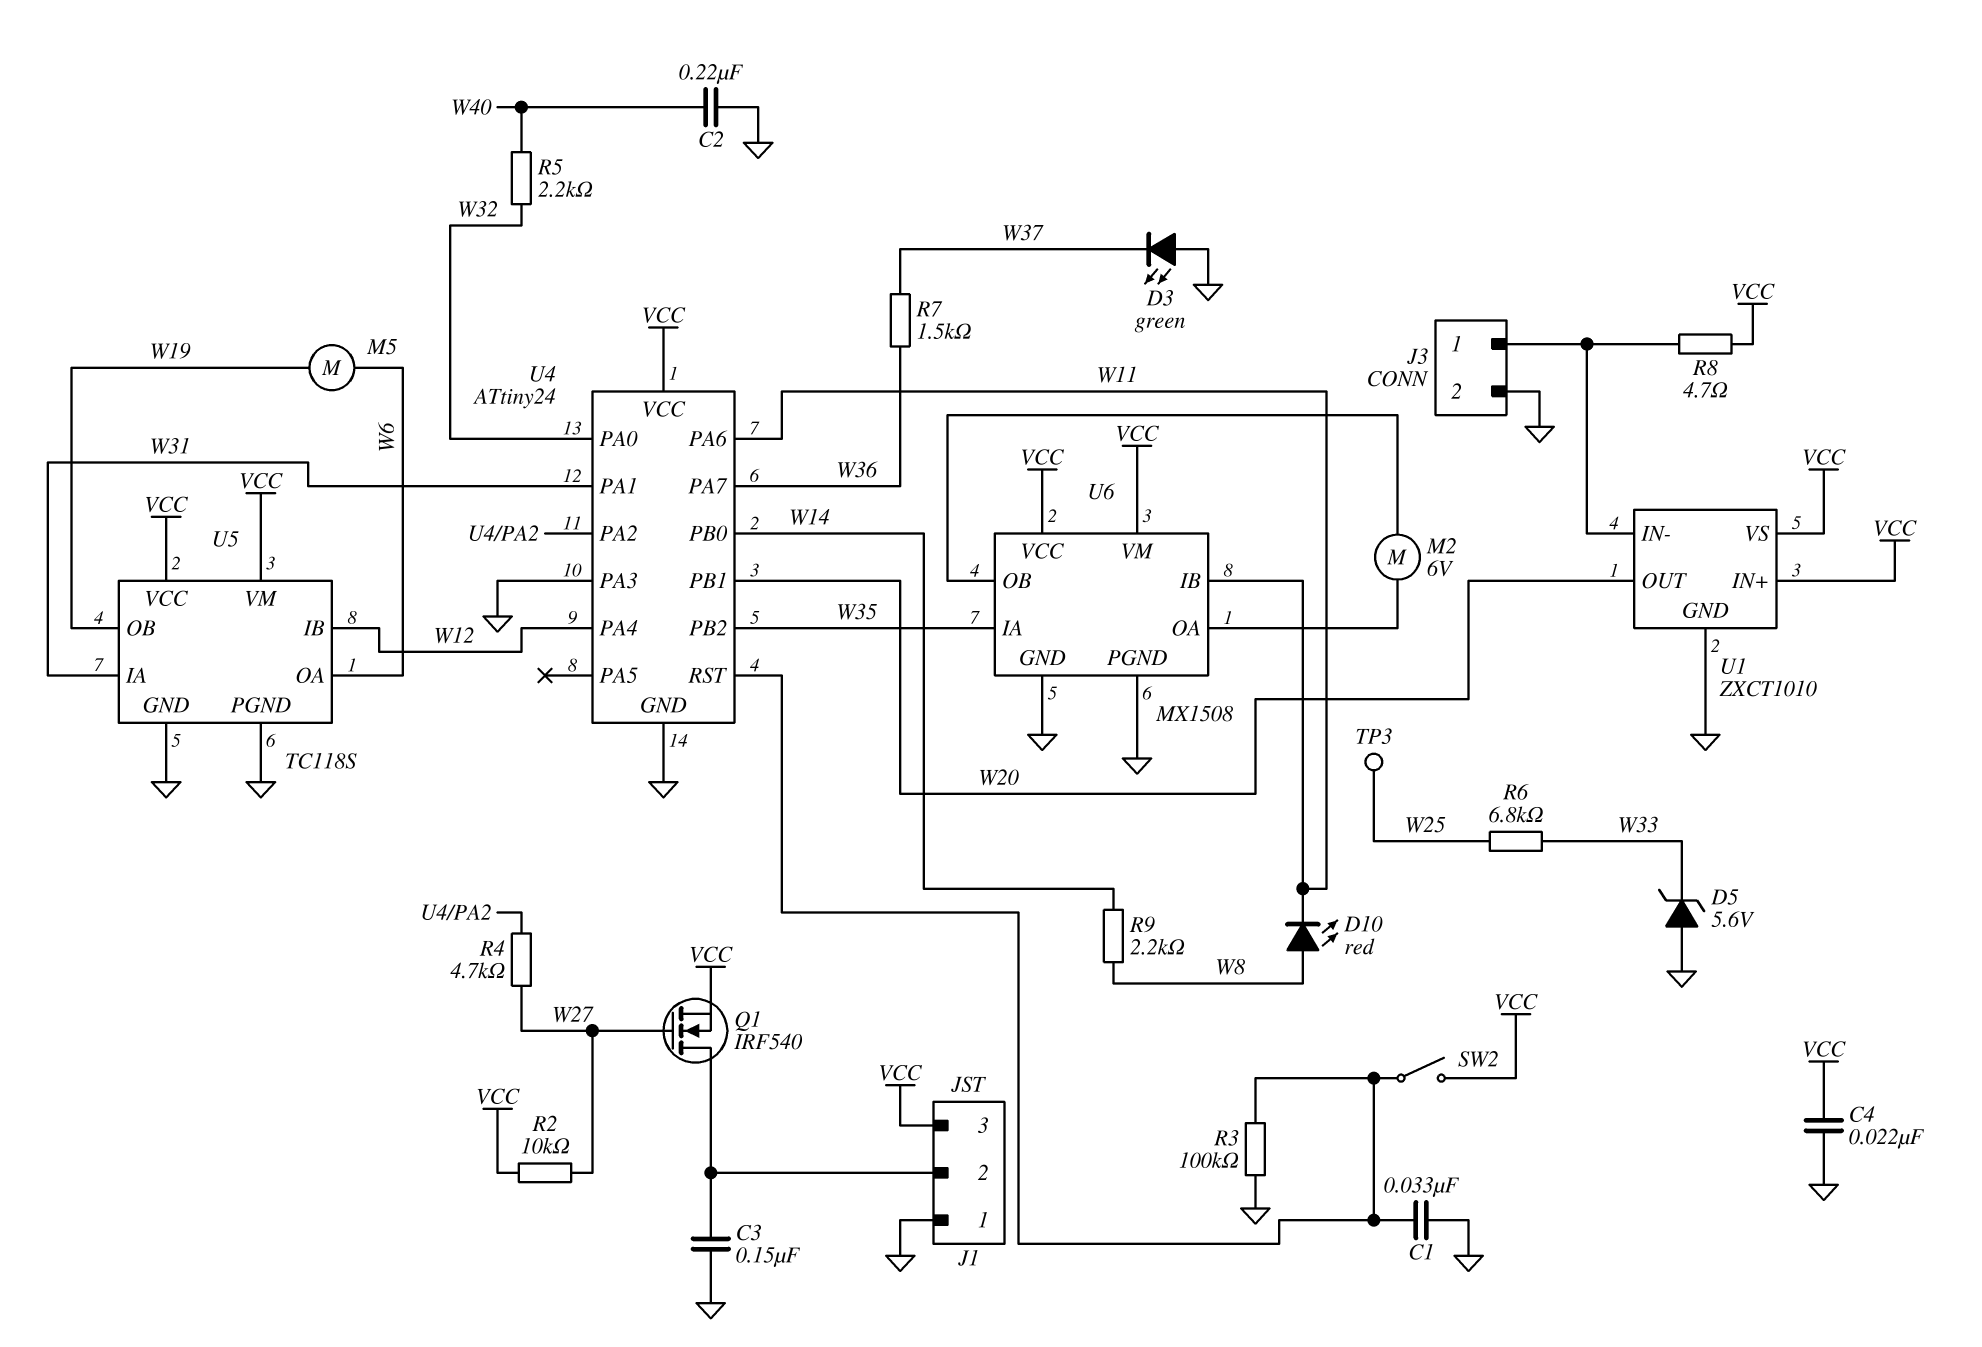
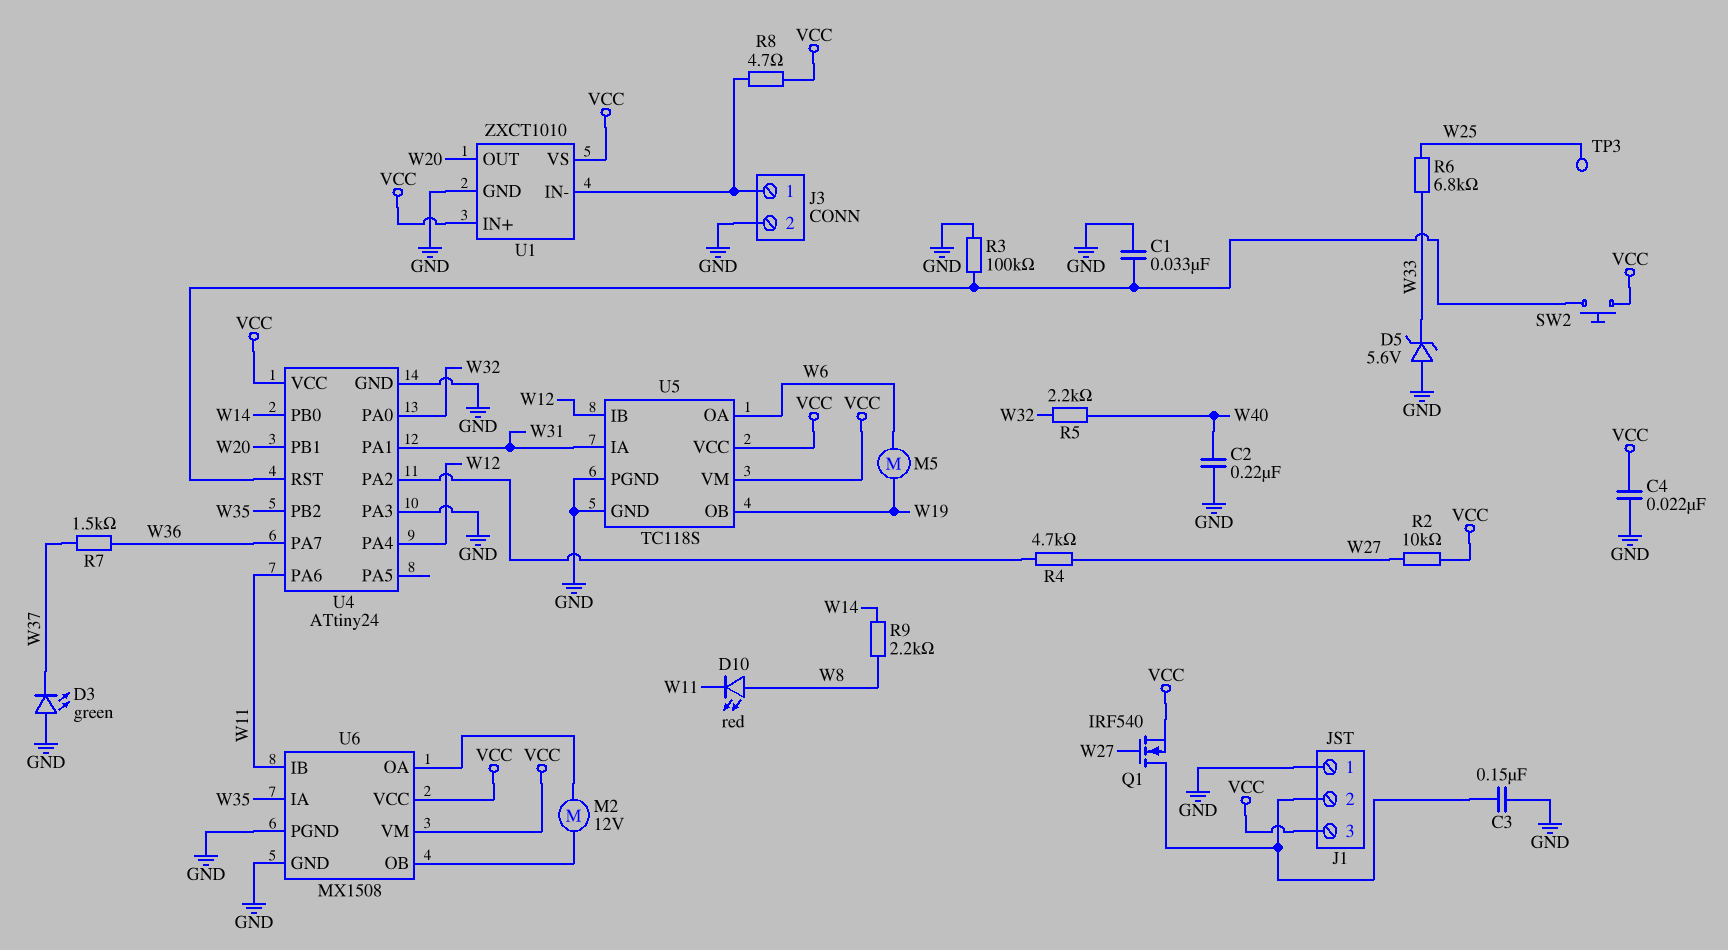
M2: motor 6V (U6/OA, U6/OB) -> motor 12V (U6/OA, U6/OB)
SW2: switch (U4/RST, VCC) -> button (U4/RST, VCC)

